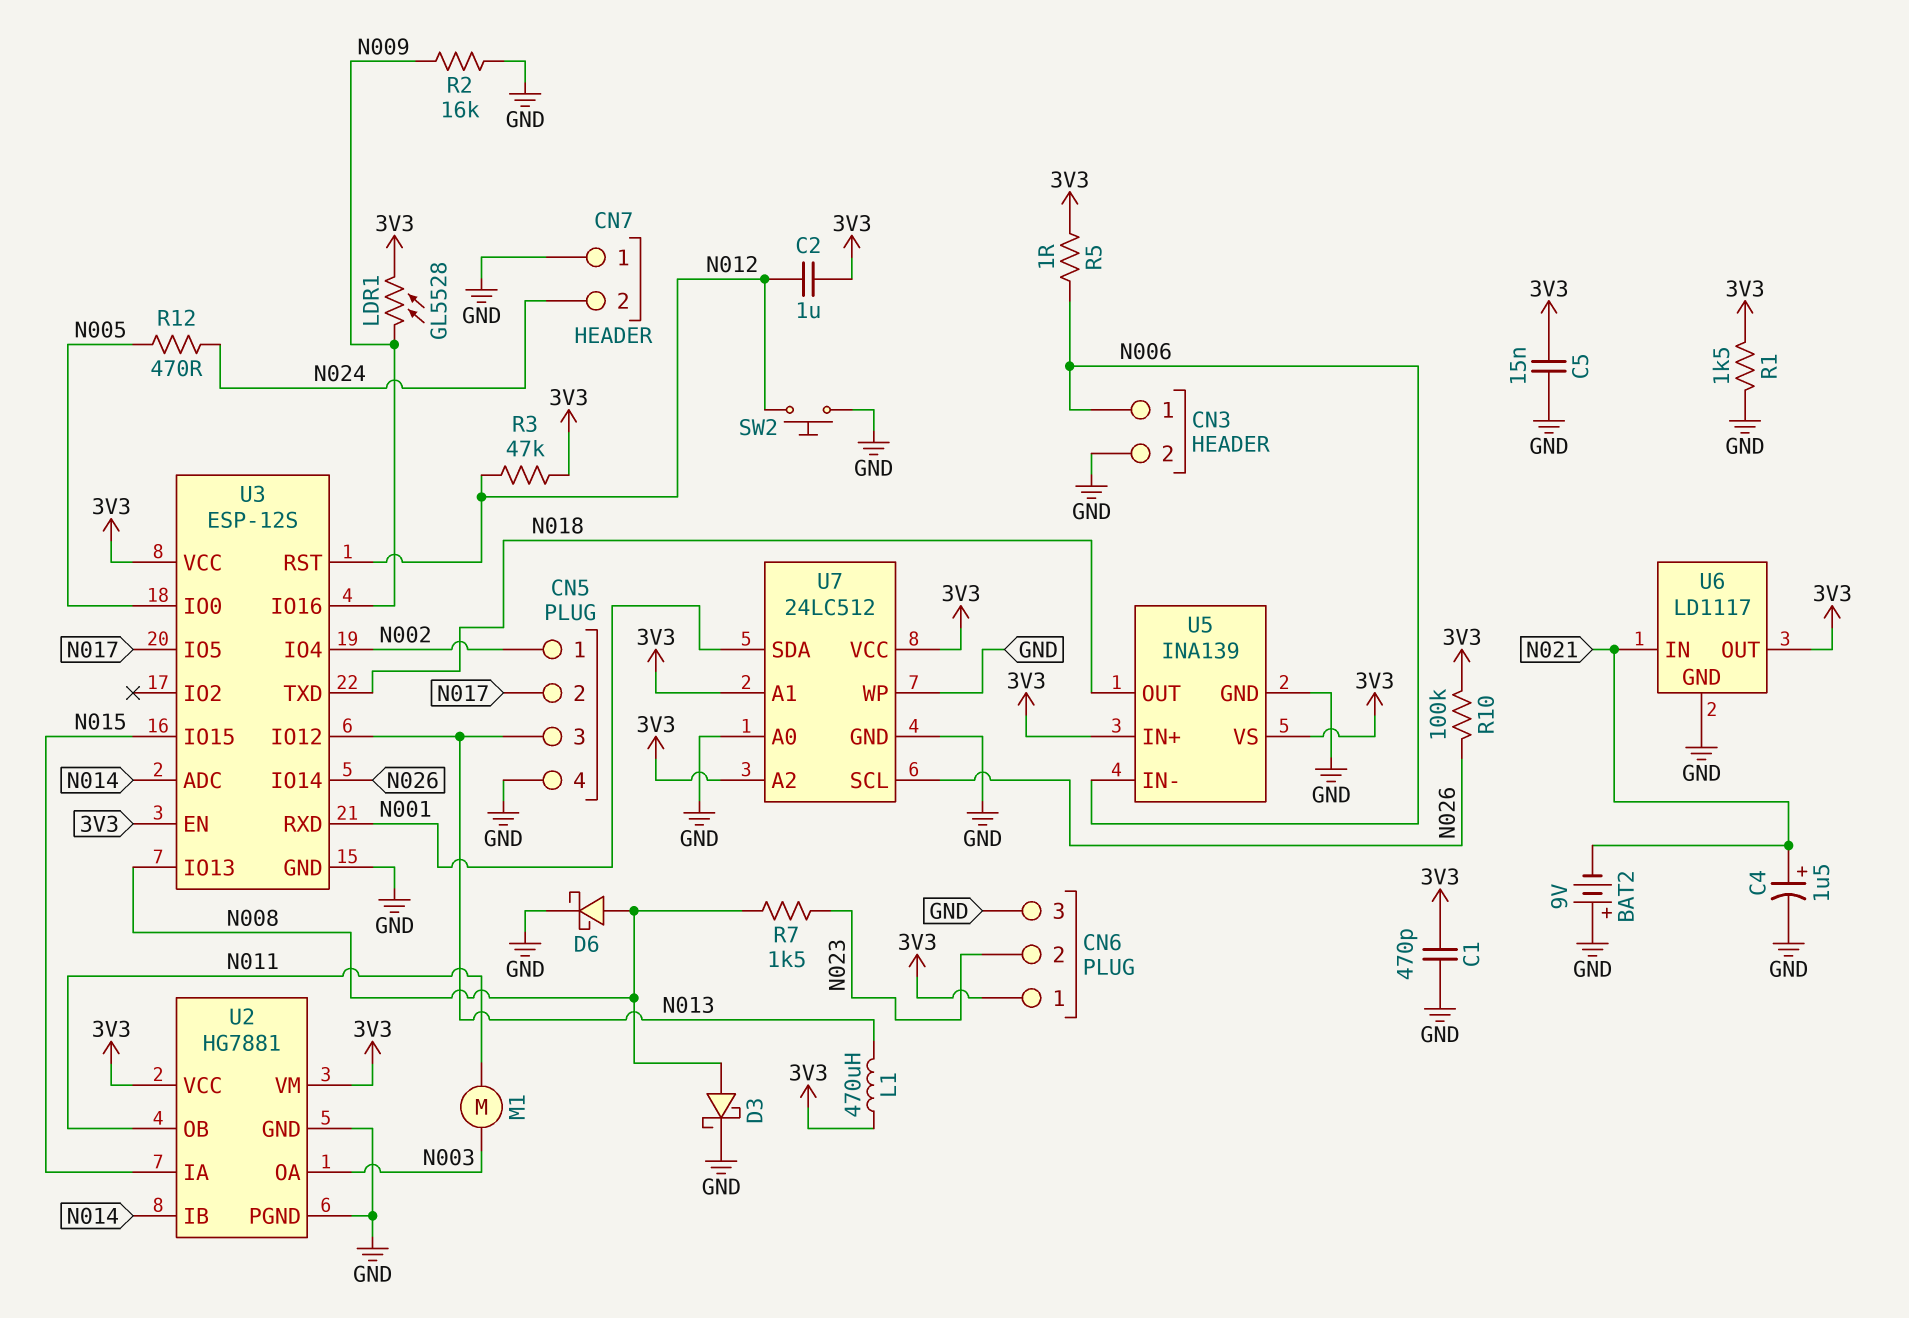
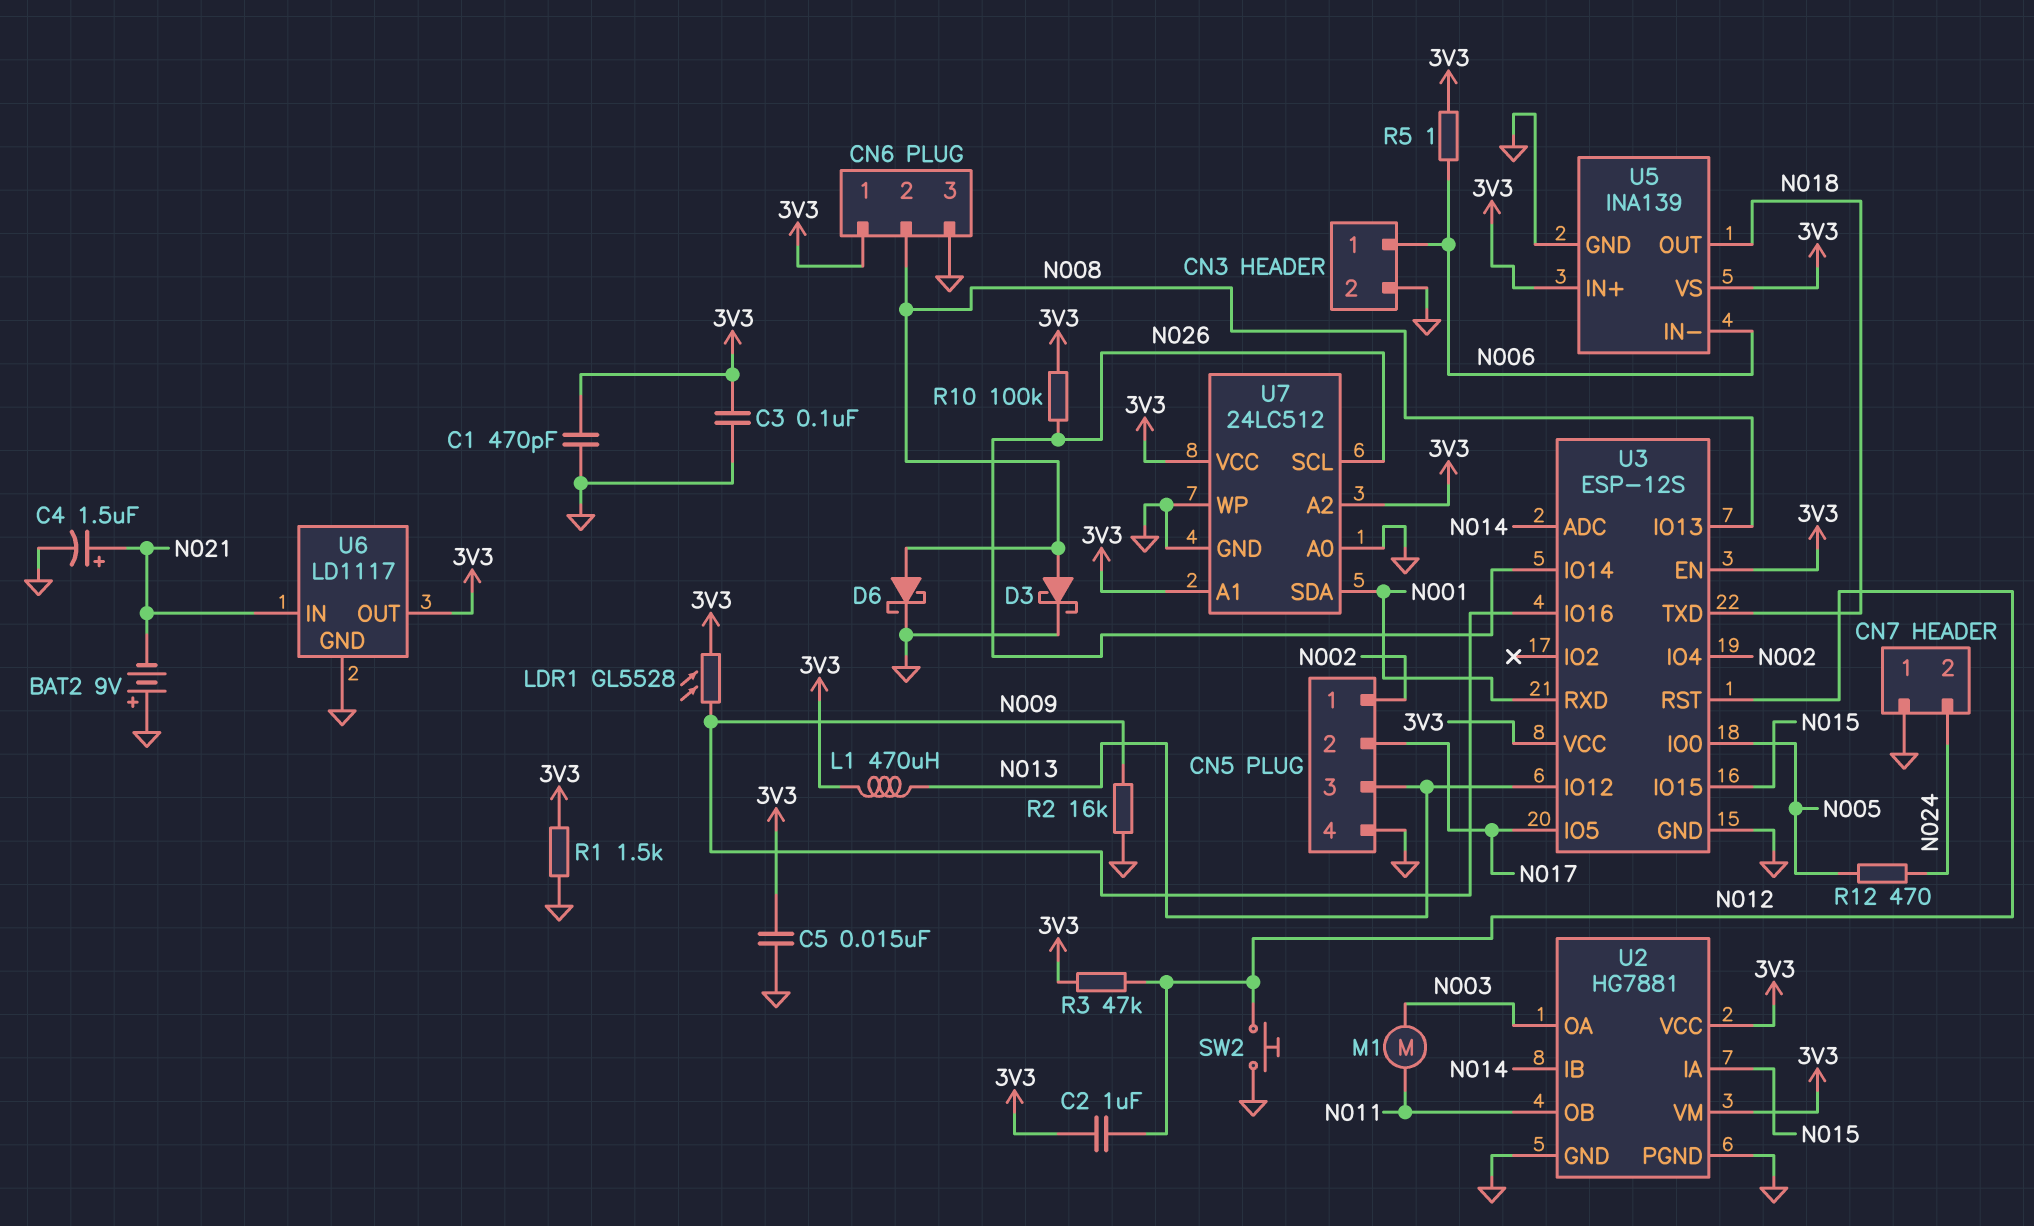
C3: none -> 100nF (3V3, GND)
CN6 pin 2: N023 -> N008
R7: 1.5k (N008, N023) -> none

